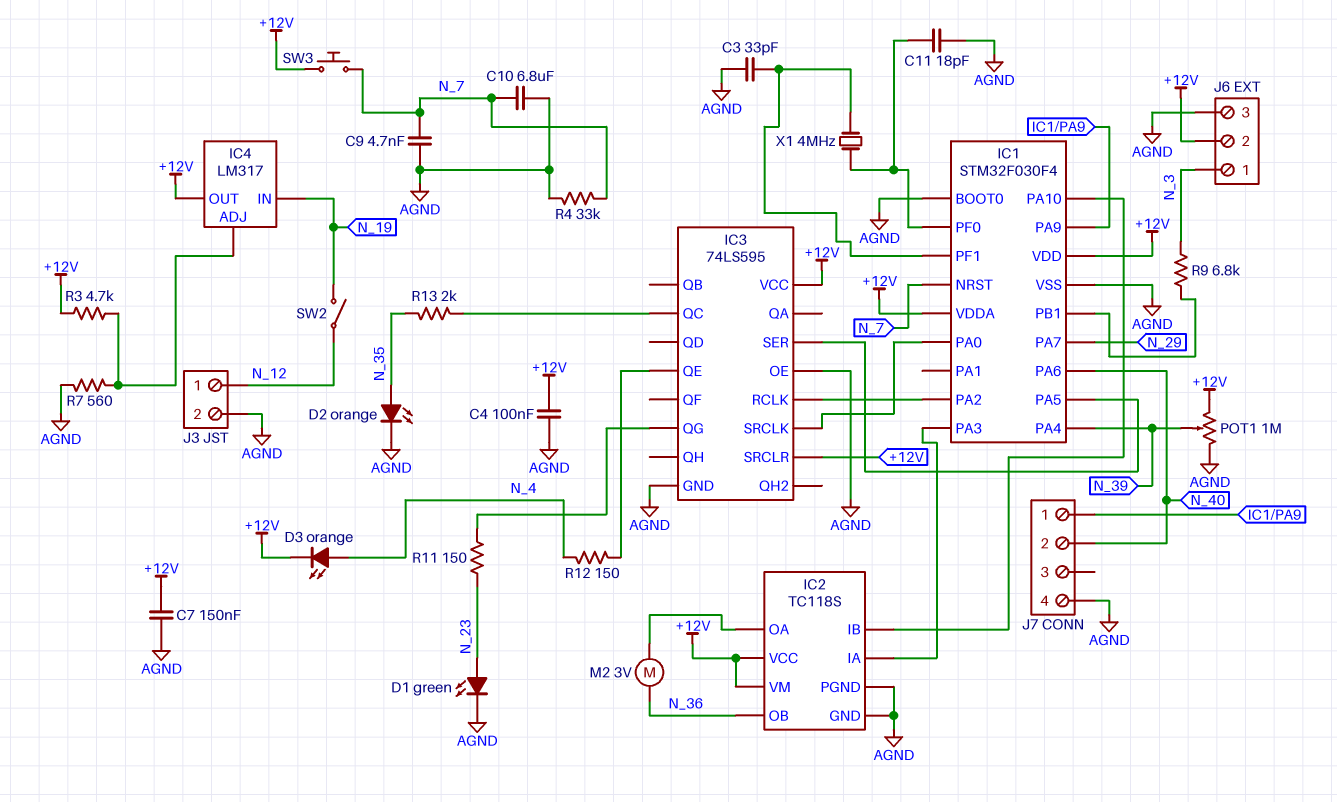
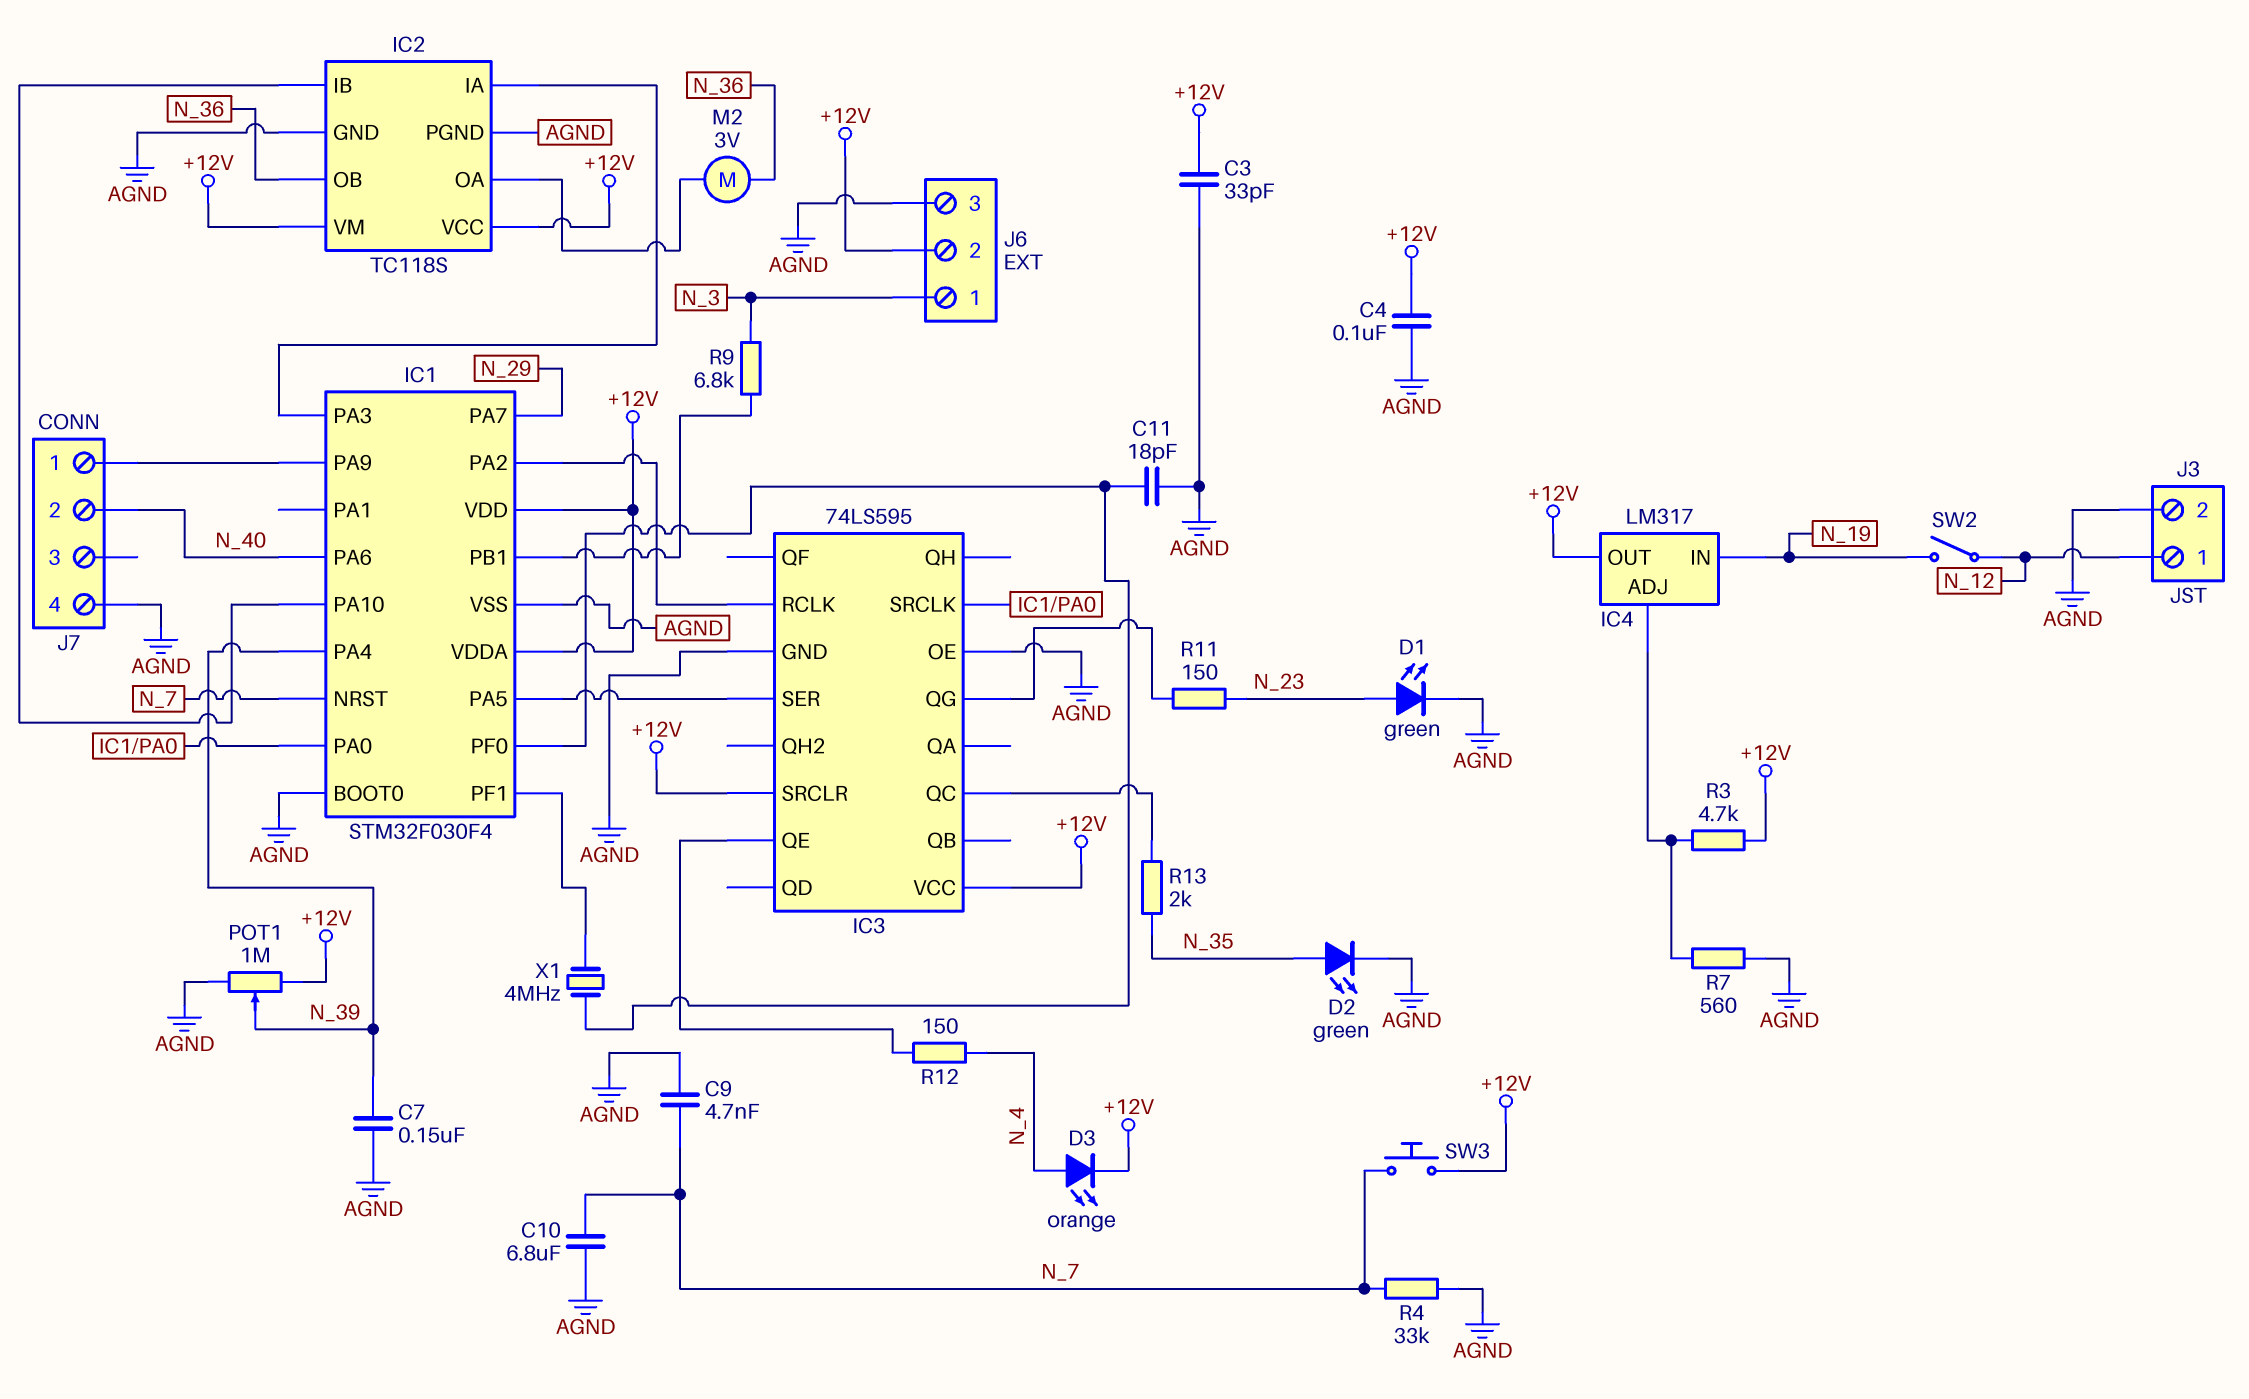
C3: 33pF (AGND, IC1/PF1) -> 33pF (+12V, AGND)
C7: 150nF (+12V, AGND) -> 150nF (AGND, N_39)
D2: LED orange (A N_35, K AGND) -> LED green (A N_35, K AGND)

